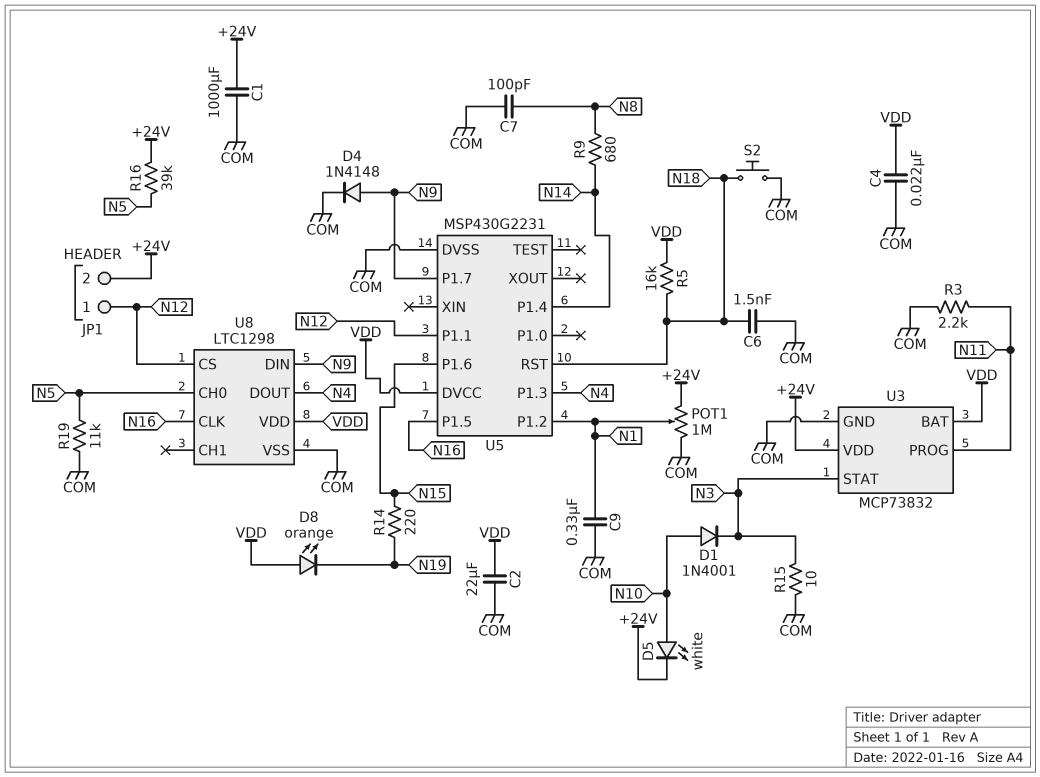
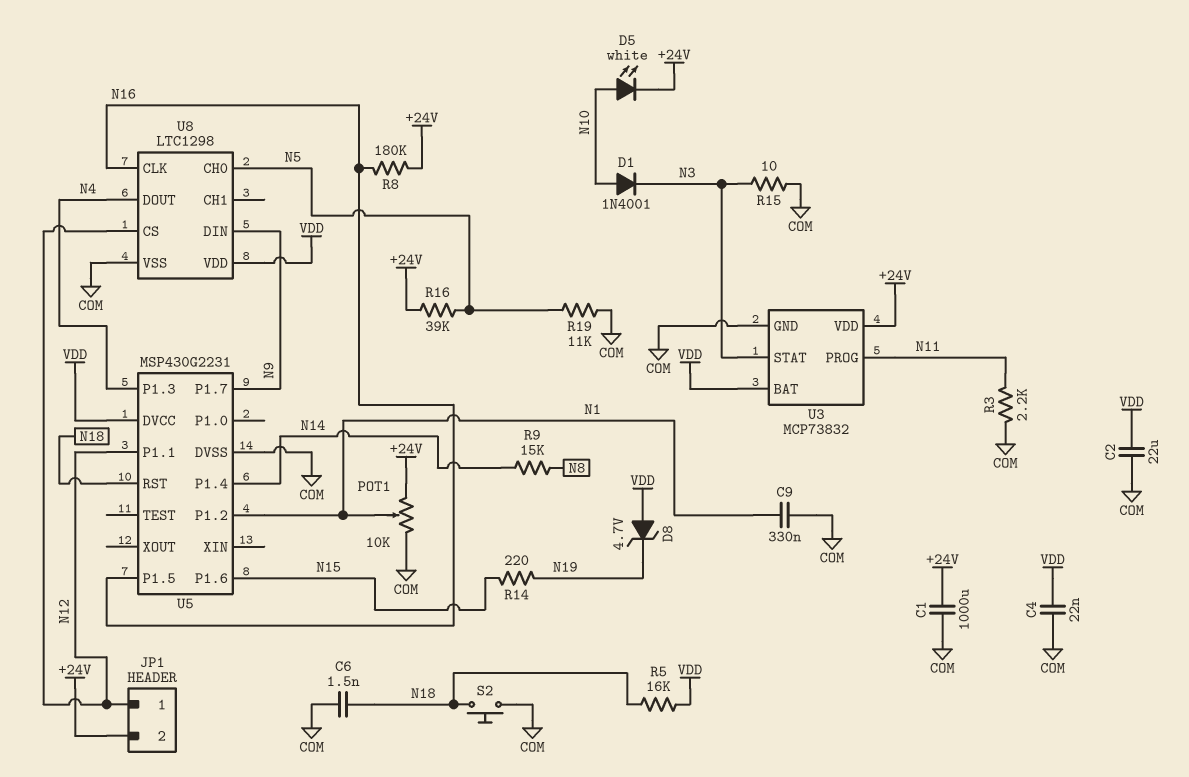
C7: 100pF (COM, N8) -> none
D4: diode 1N4148 (A N9, K COM) -> none
D8: LED orange (A VDD, K N19) -> zener 4.7V (A VDD, K N19)
POT1: 1M (+24V, COM, wiper N1) -> 10k (+24V, COM, wiper N1)
R8: none -> 180k (+24V, N16)
R9: 680 (N8, N14) -> 15k (N8, N14)

